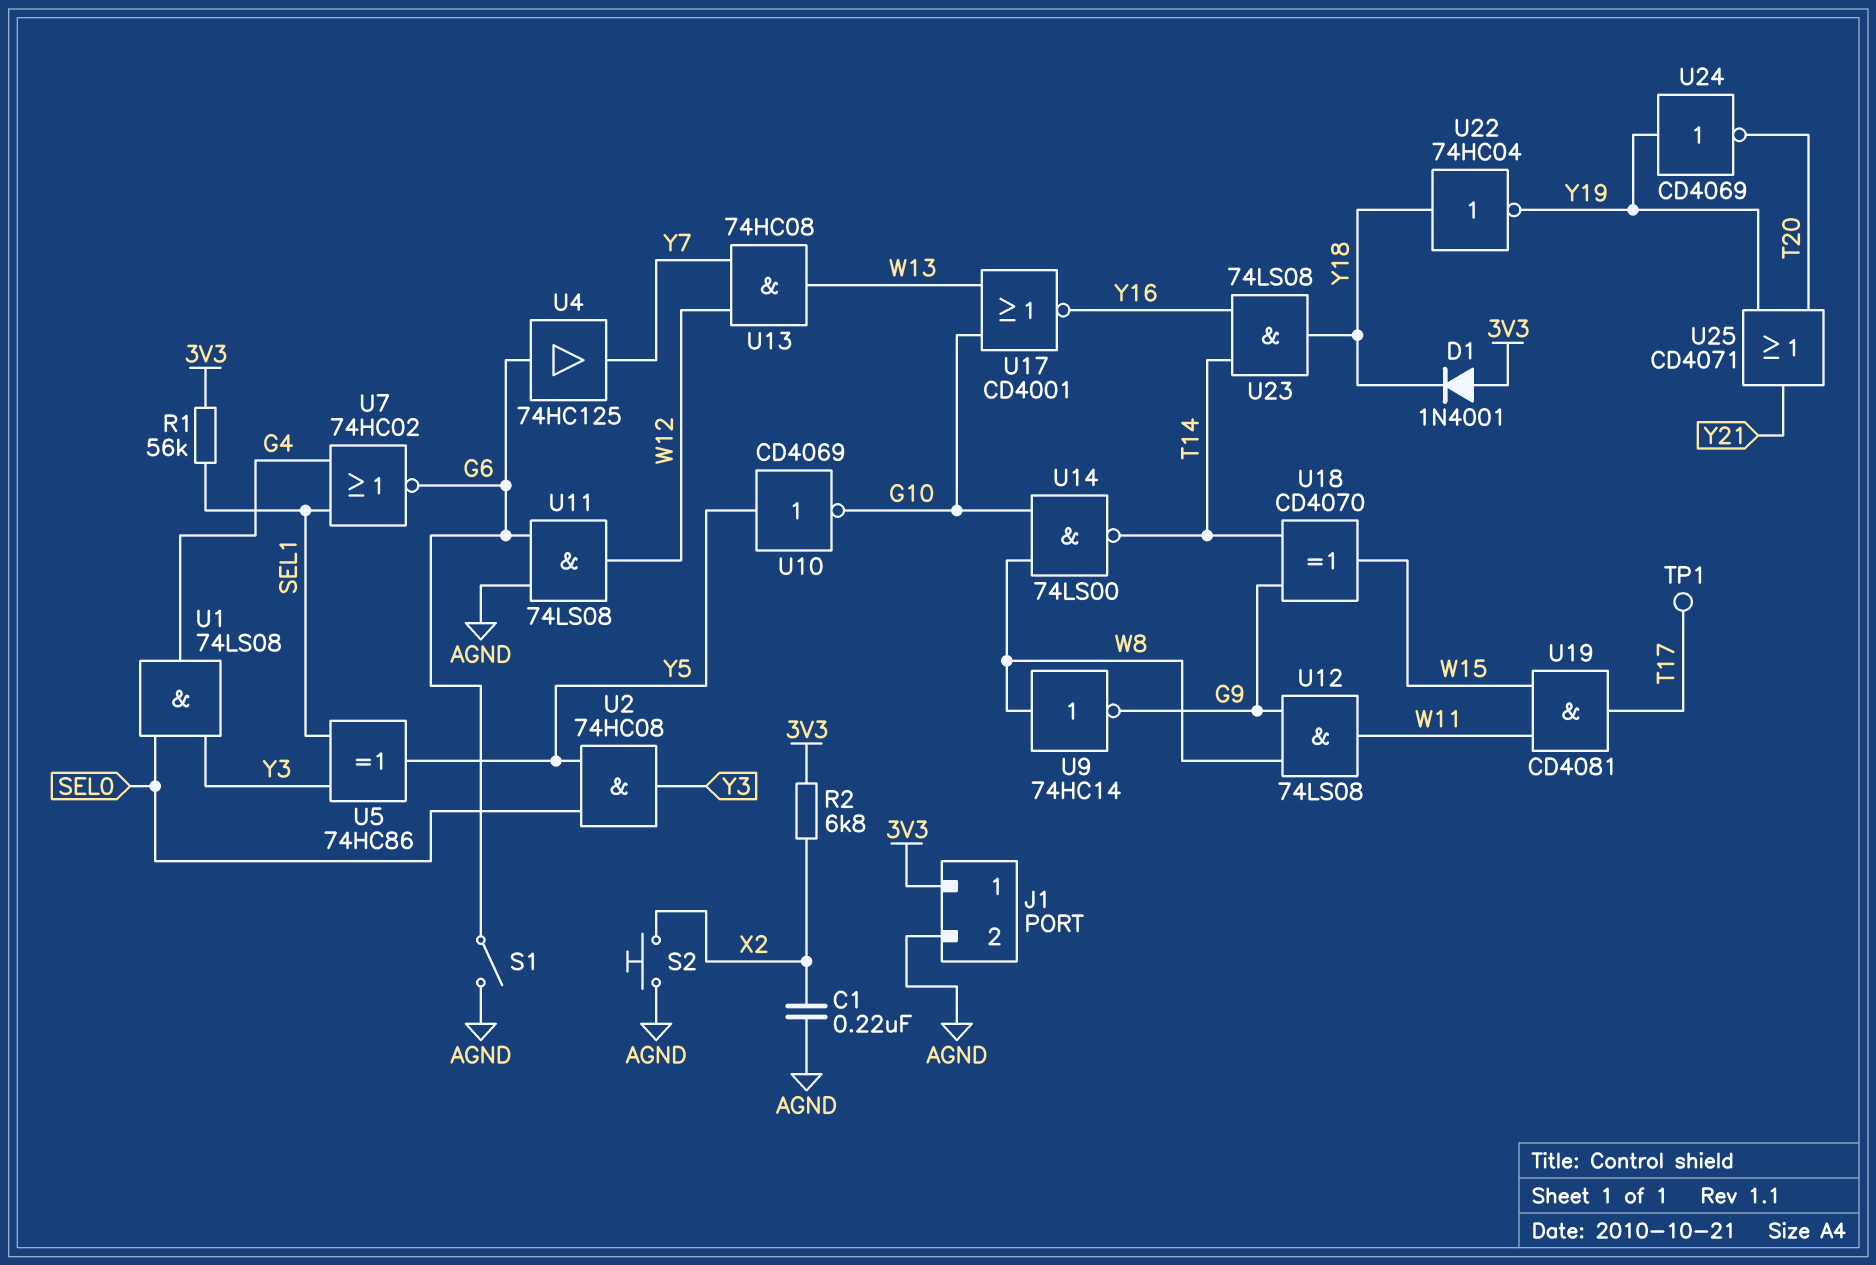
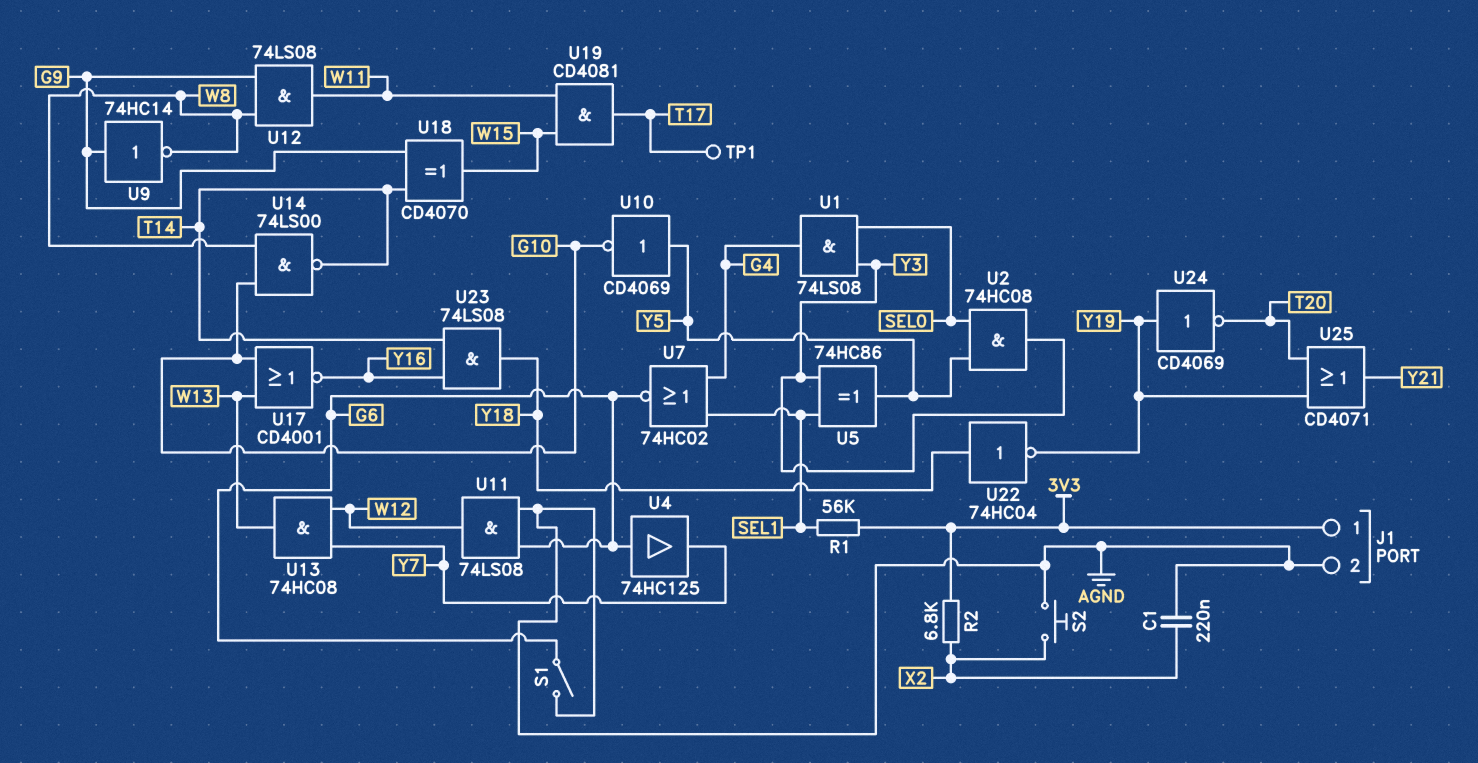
D1: diode 1N4001 (A 3V3, K Y18) -> none
U9: NOT 74HC14 (in W8, out G9) -> NOT 74HC14 (in G9, out W8)

